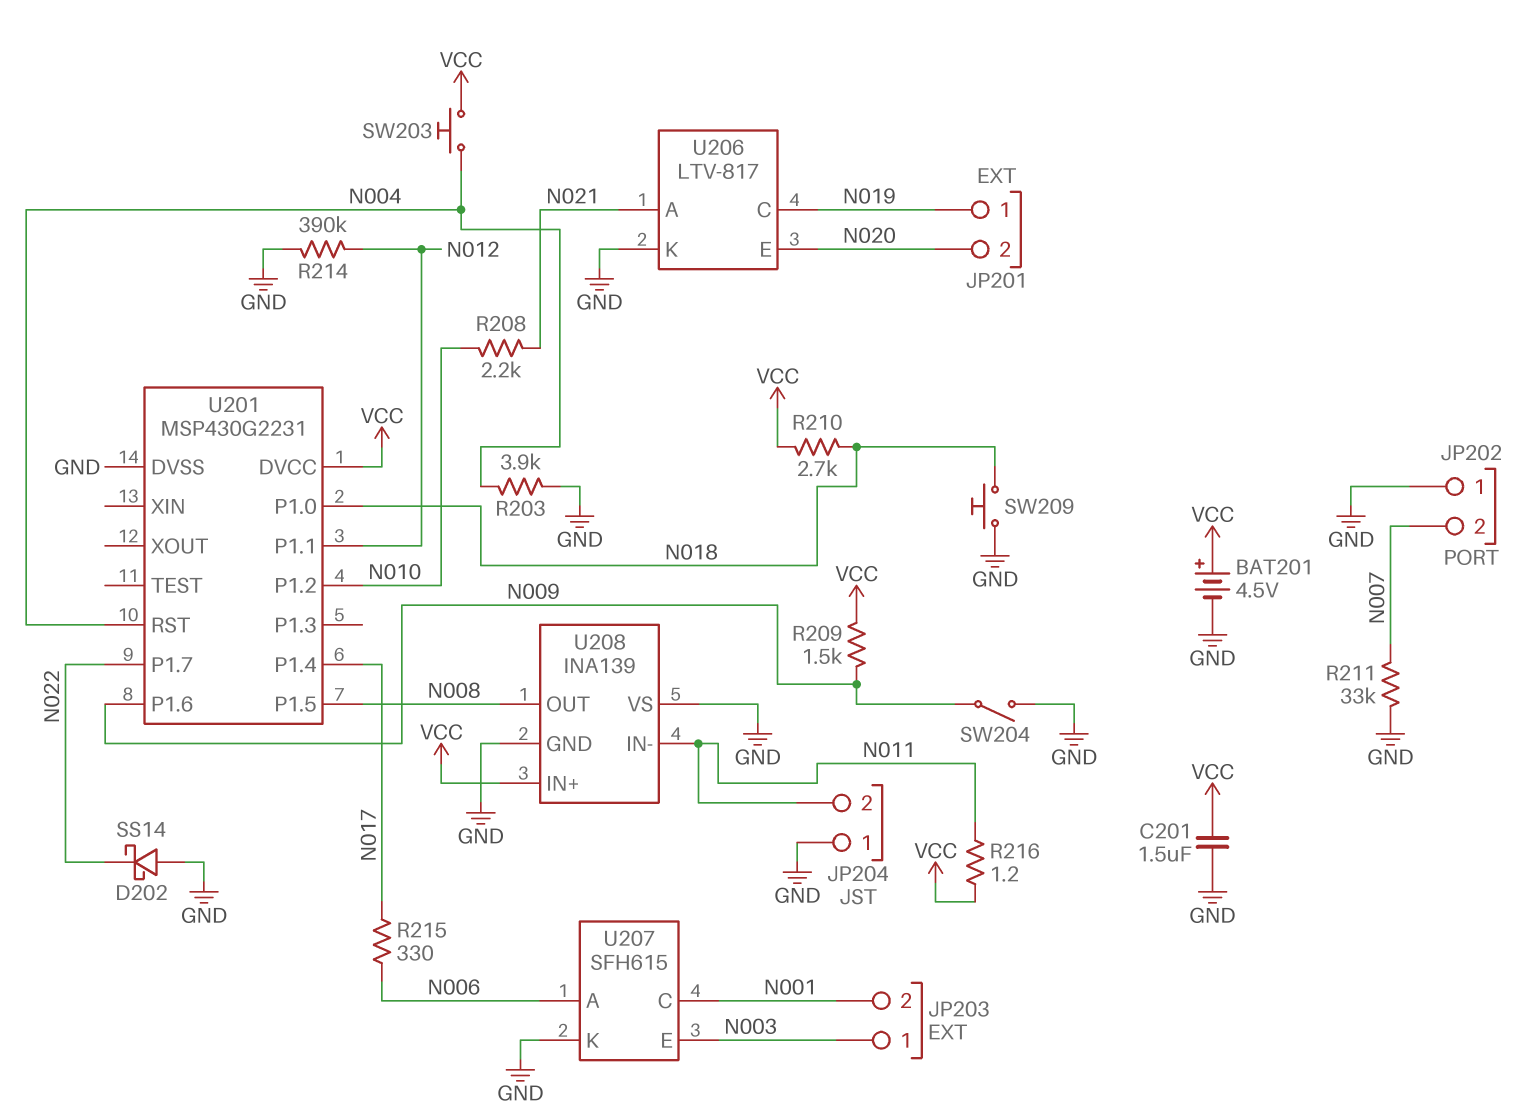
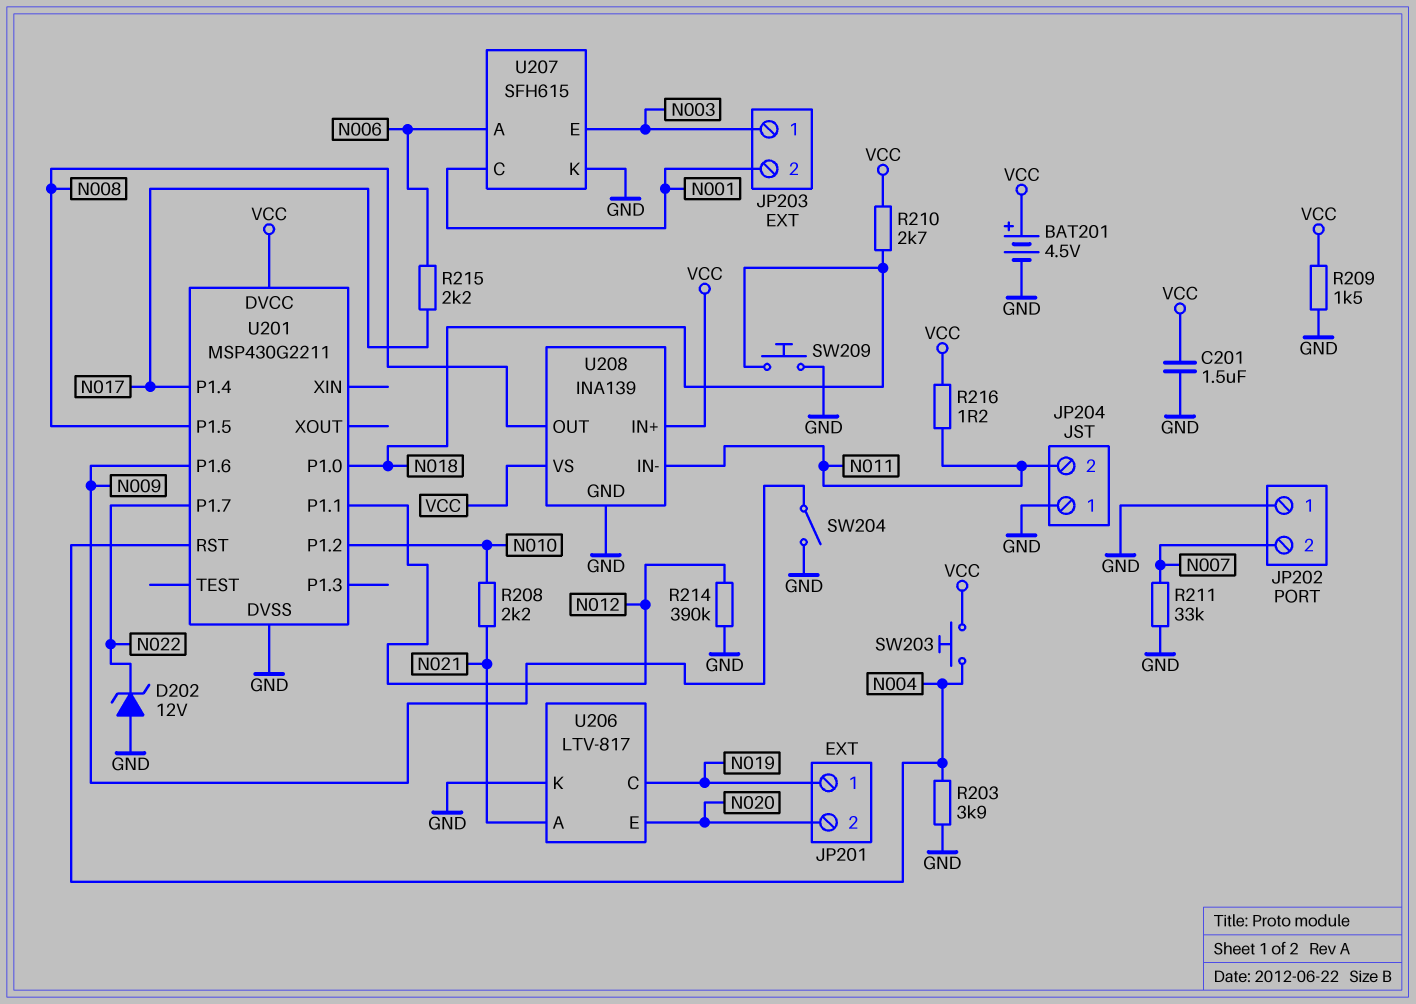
D202: schottky SS14 (A GND, K N022) -> zener 12V (A GND, K N022)
R209: 1.5k (N009, VCC) -> 1.5k (GND, VCC)
R215: 330 (N006, N017) -> 2.2k (N006, N017)
U201: MSP430G2231 -> MSP430G2211
U208 pin VS: GND -> VCC

